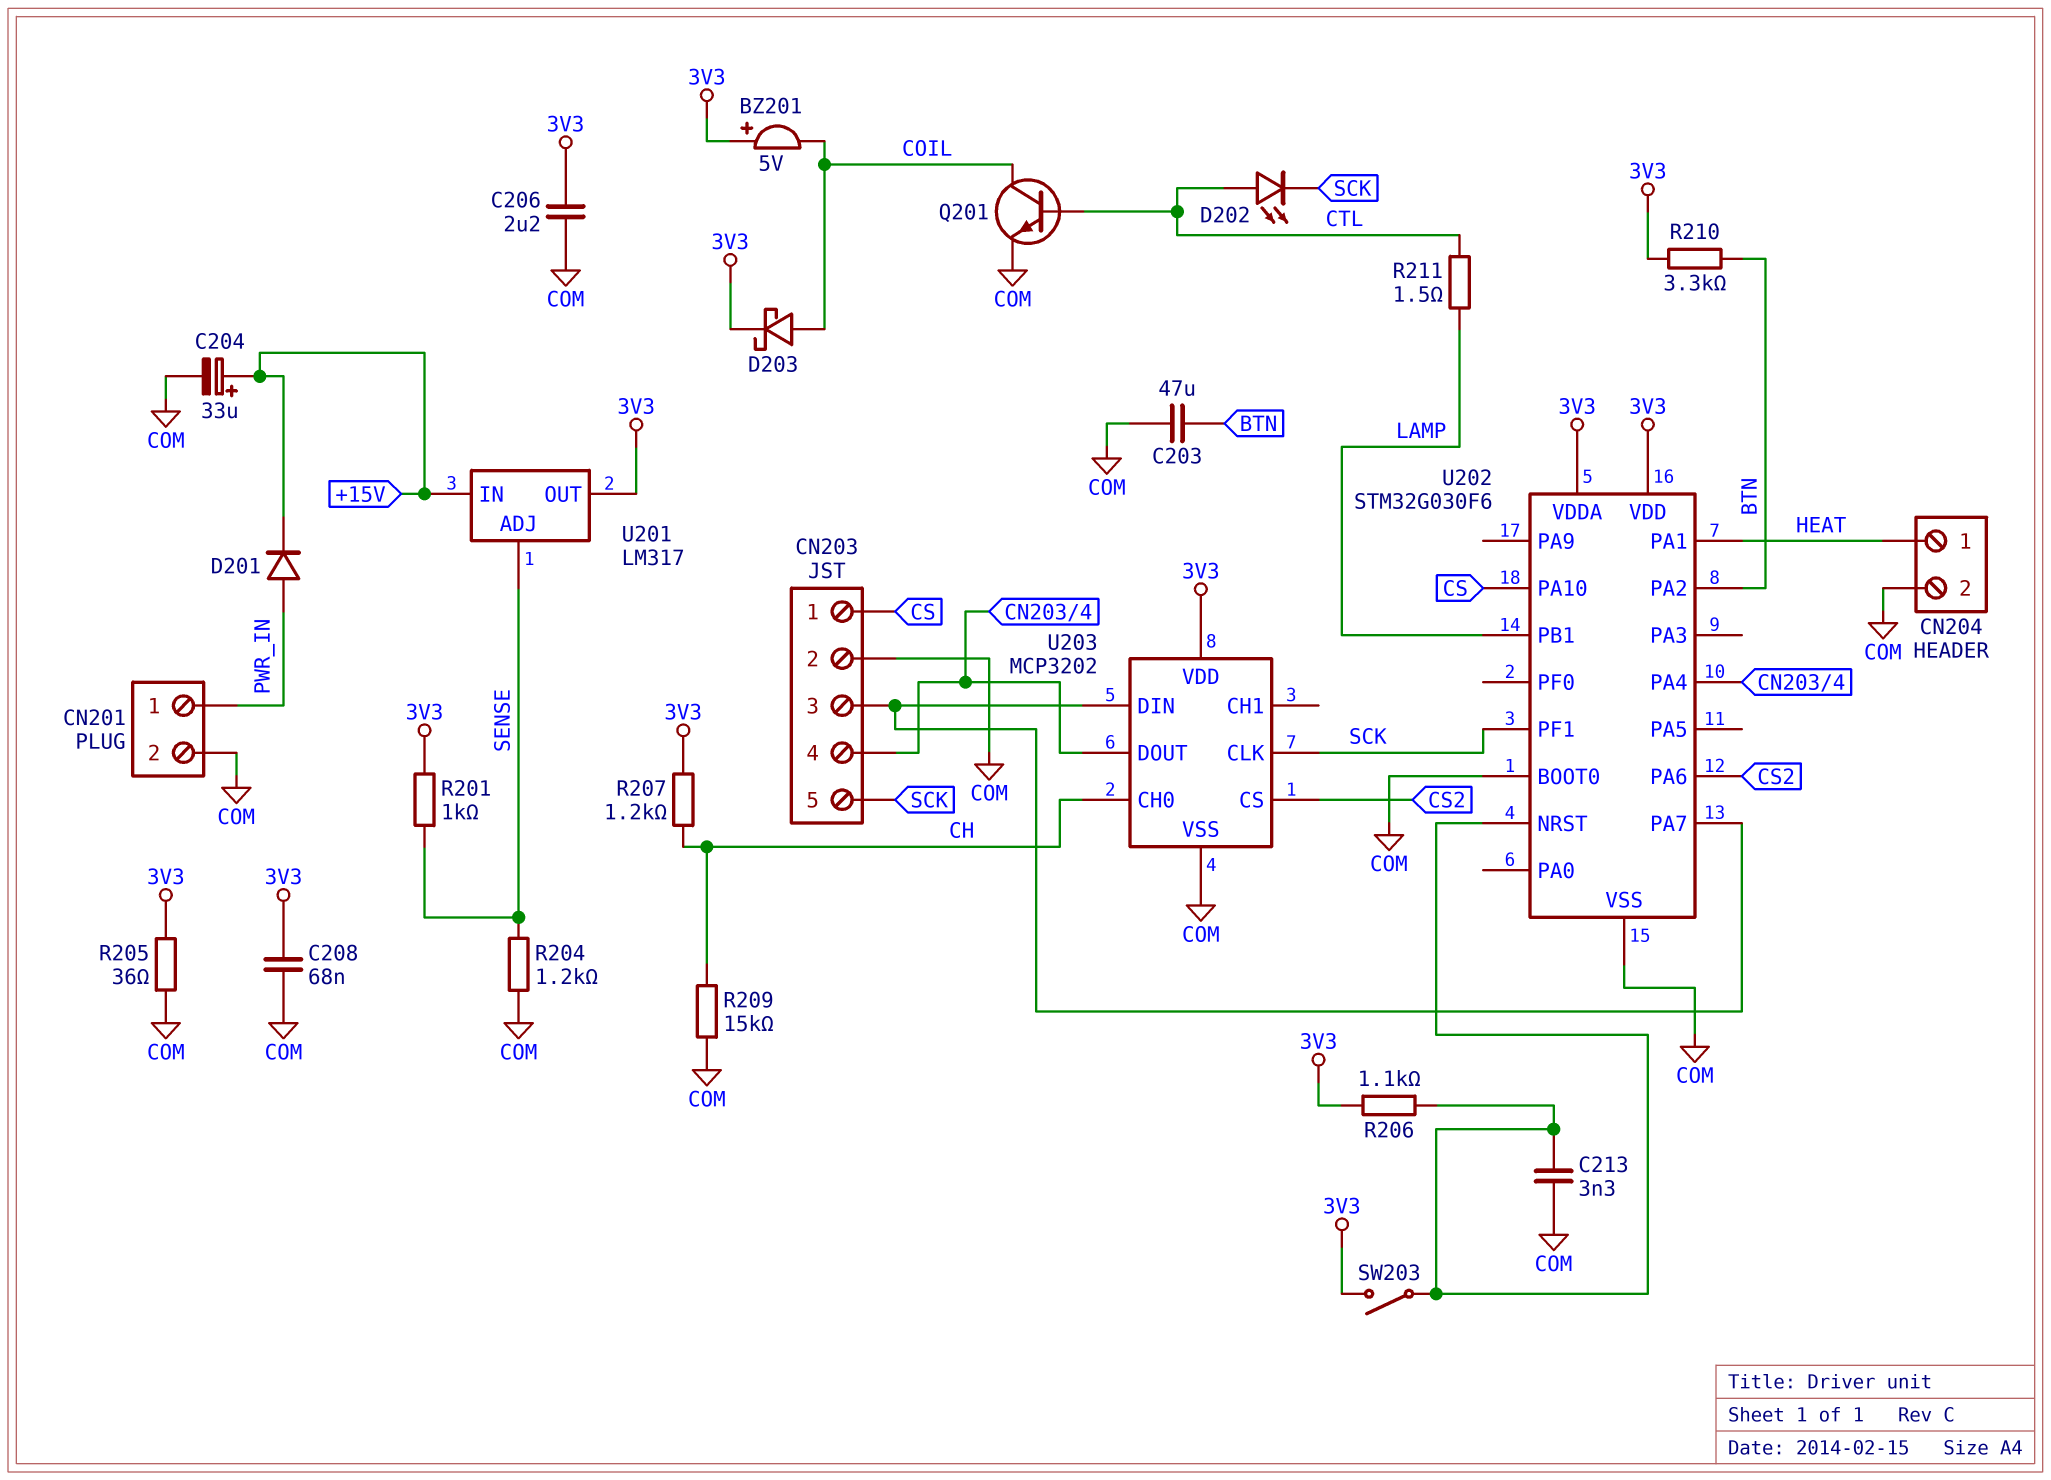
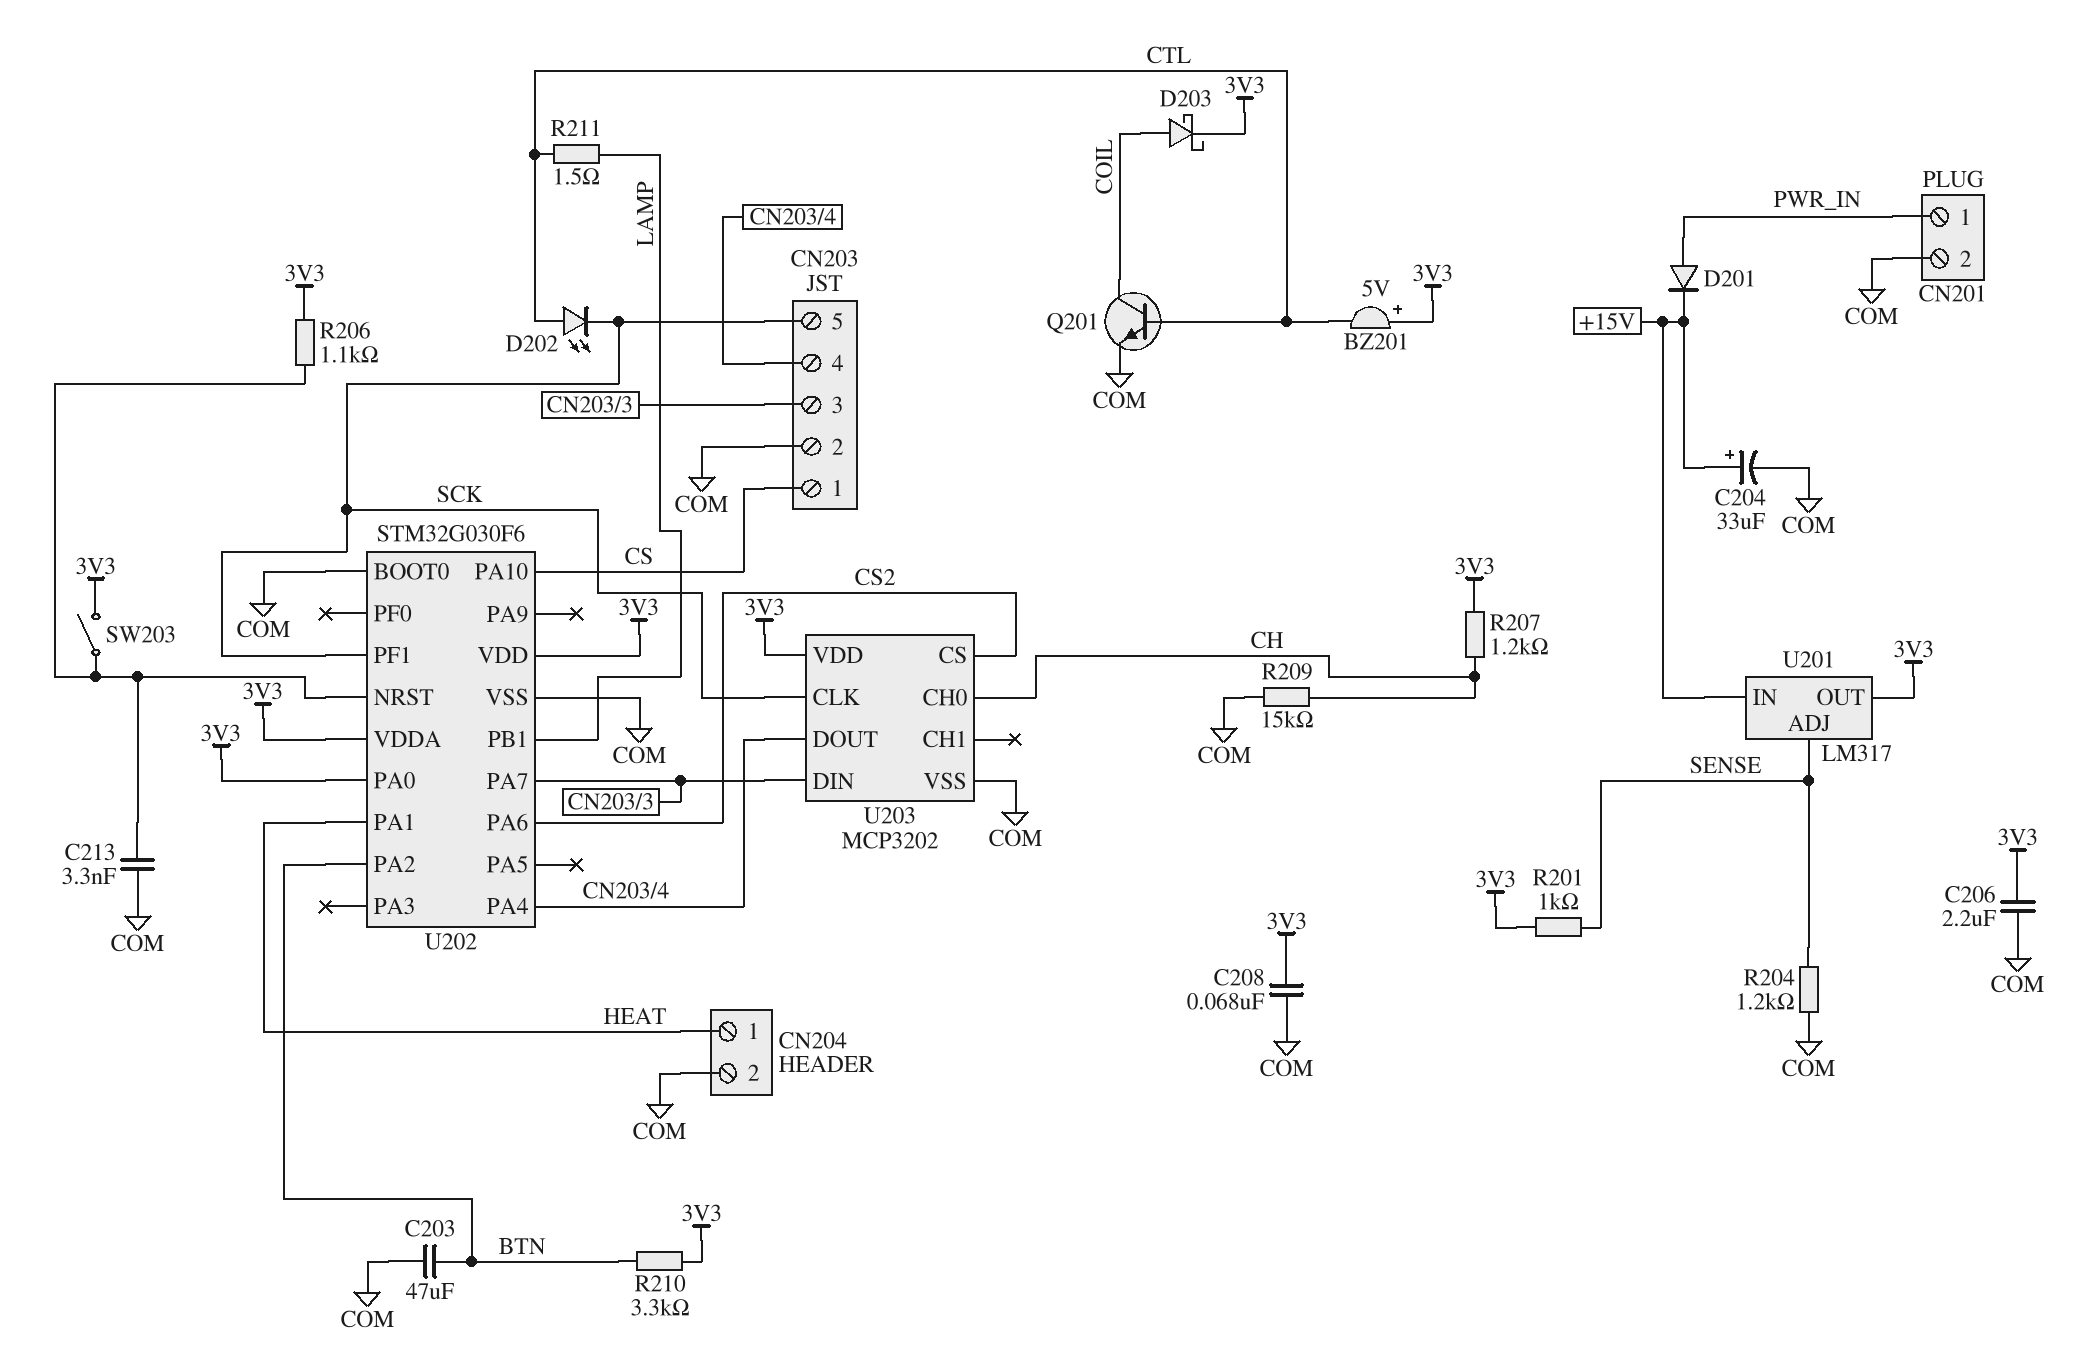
BZ201: buzzer 5V (plus 3V3, minus COIL) -> buzzer 5V (plus 3V3, minus CTL)
R205: 36 (3V3, COM) -> none
U202 pin PA0: none -> 3V3

